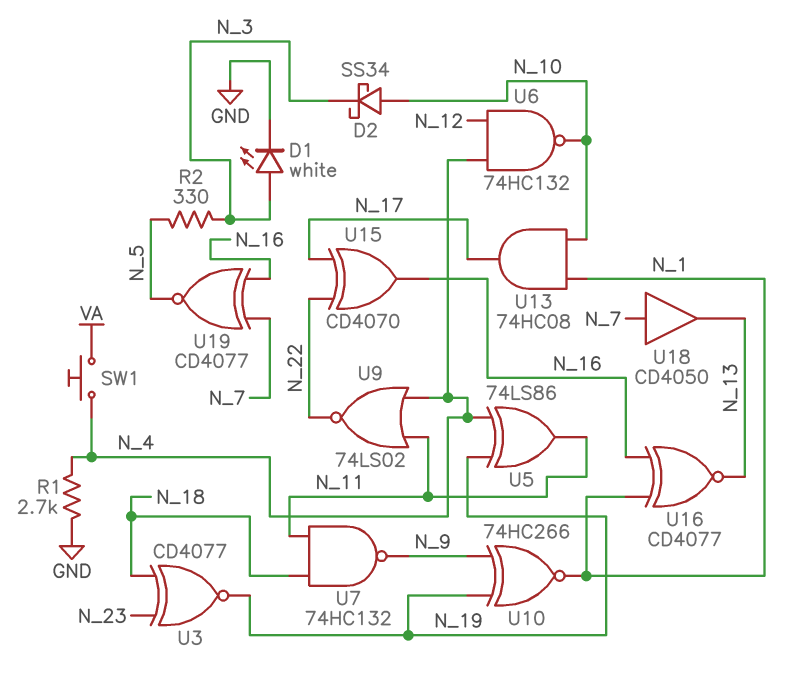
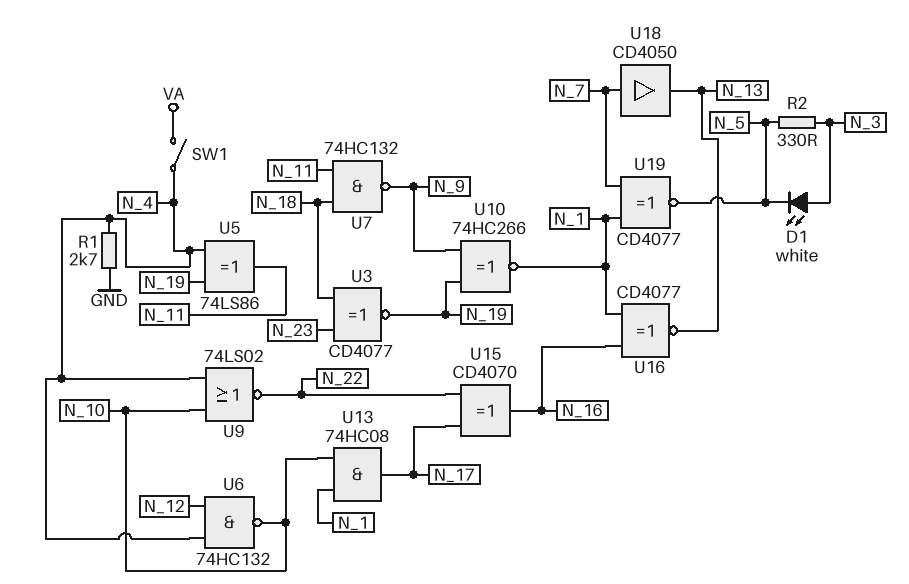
D1: LED white (A N_3, K GND) -> LED white (A N_3, K N_5)
D2: schottky SS34 (A N_10, K N_3) -> none
SW1: button (N_4, VA) -> switch (N_4, VA)
U9: NOR 74LS02 (in N_4, in N_11, out N_22) -> NOR 74LS02 (in N_4, in N_10, out N_22)
U19: XNOR CD4077 (in N_7, in N_16, out N_5) -> XNOR CD4077 (in N_1, in N_7, out N_5)

